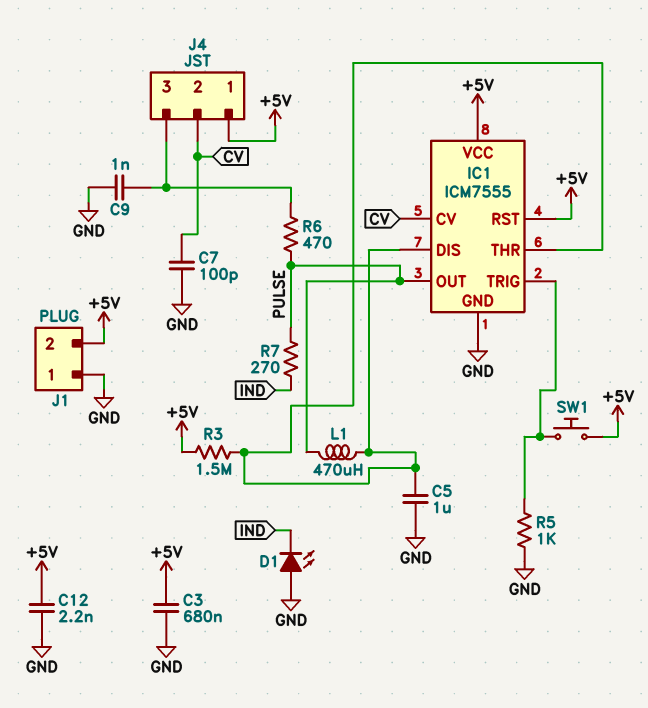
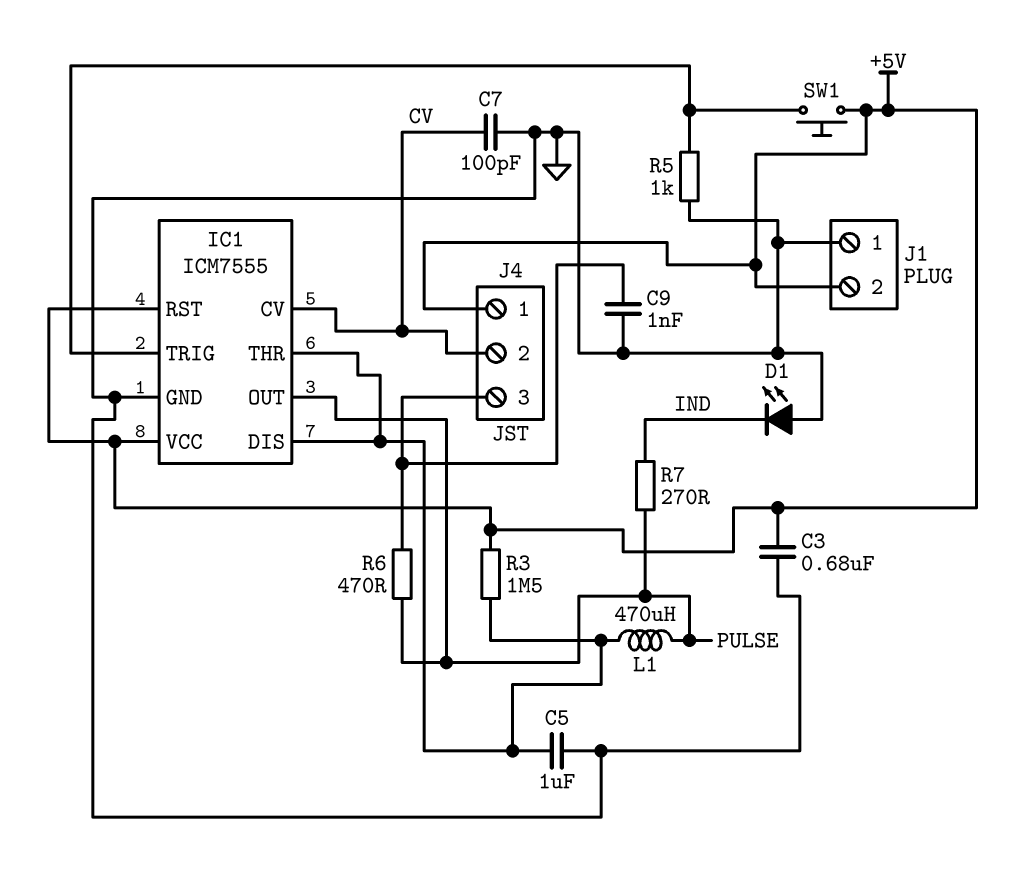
C12: 2.2nF (+5V, GND) -> none

